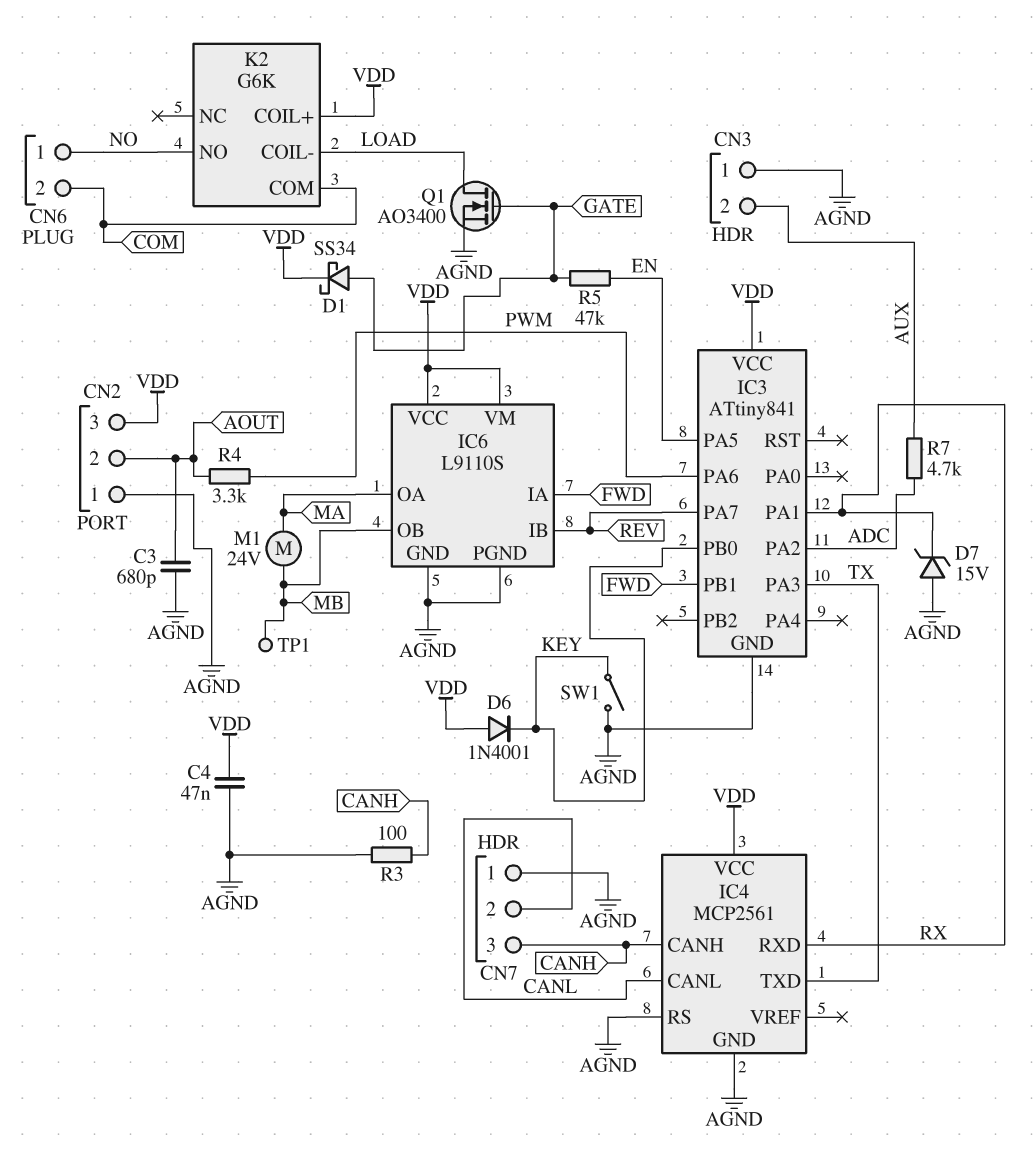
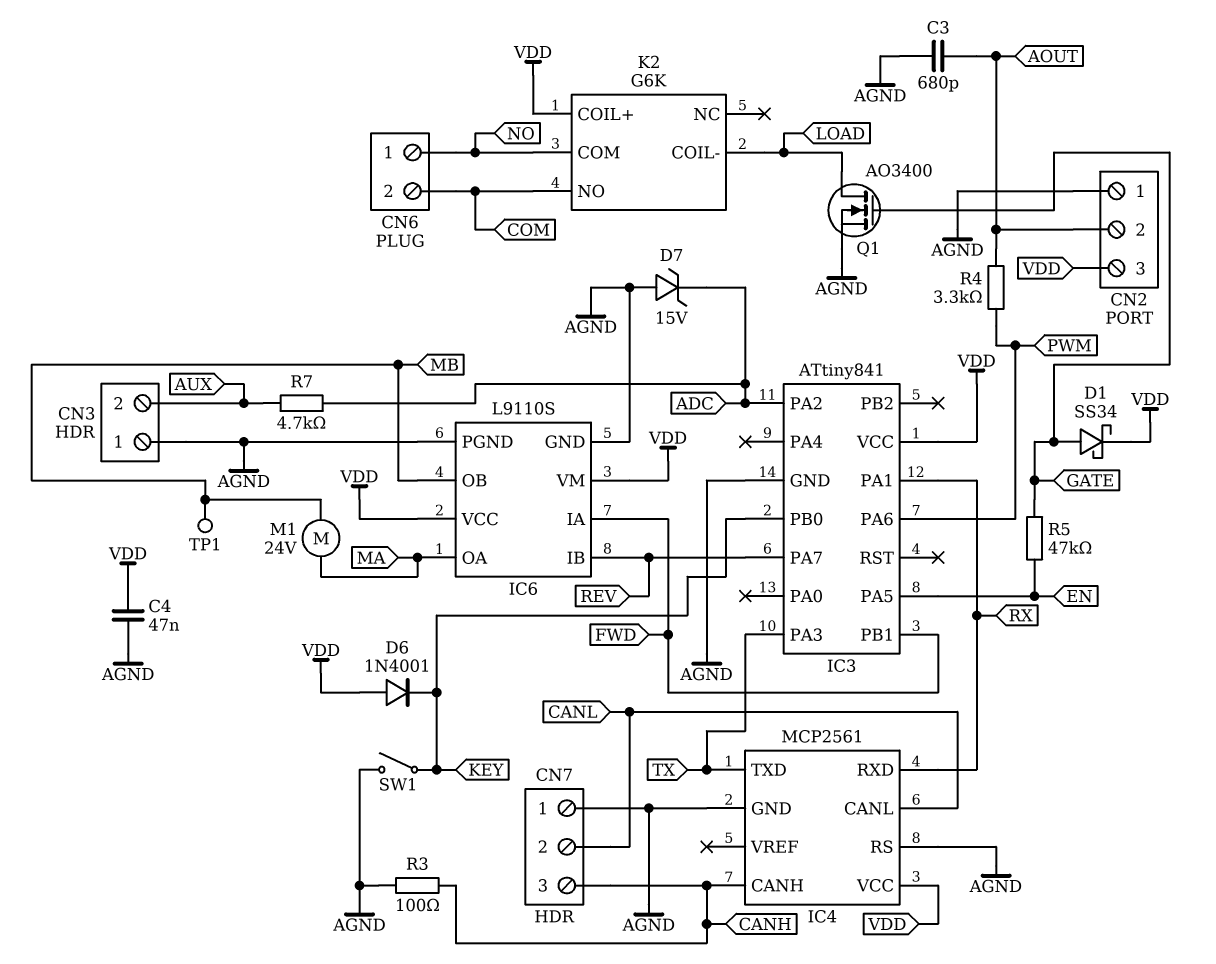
D7: zener 15V (A AGND, K RX) -> zener 15V (A AGND, K ADC)
K2 pin COM: COM -> NO
K2 pin NO: NO -> COM

